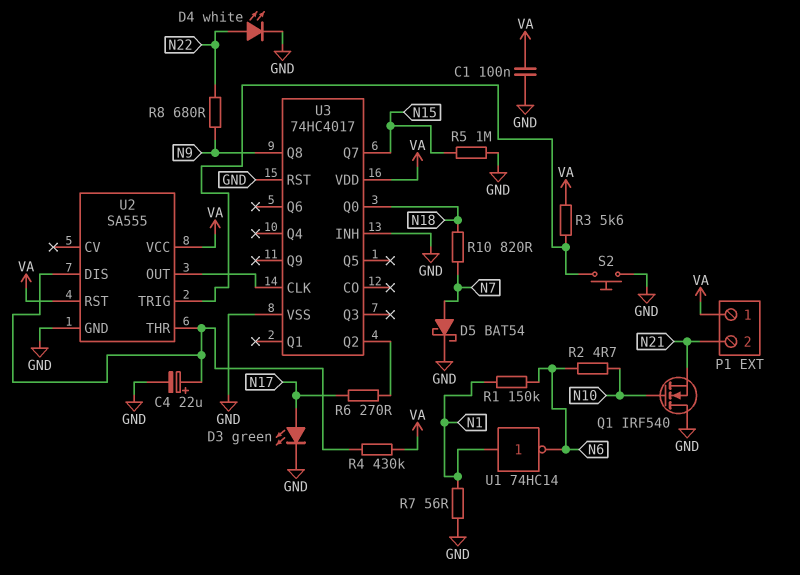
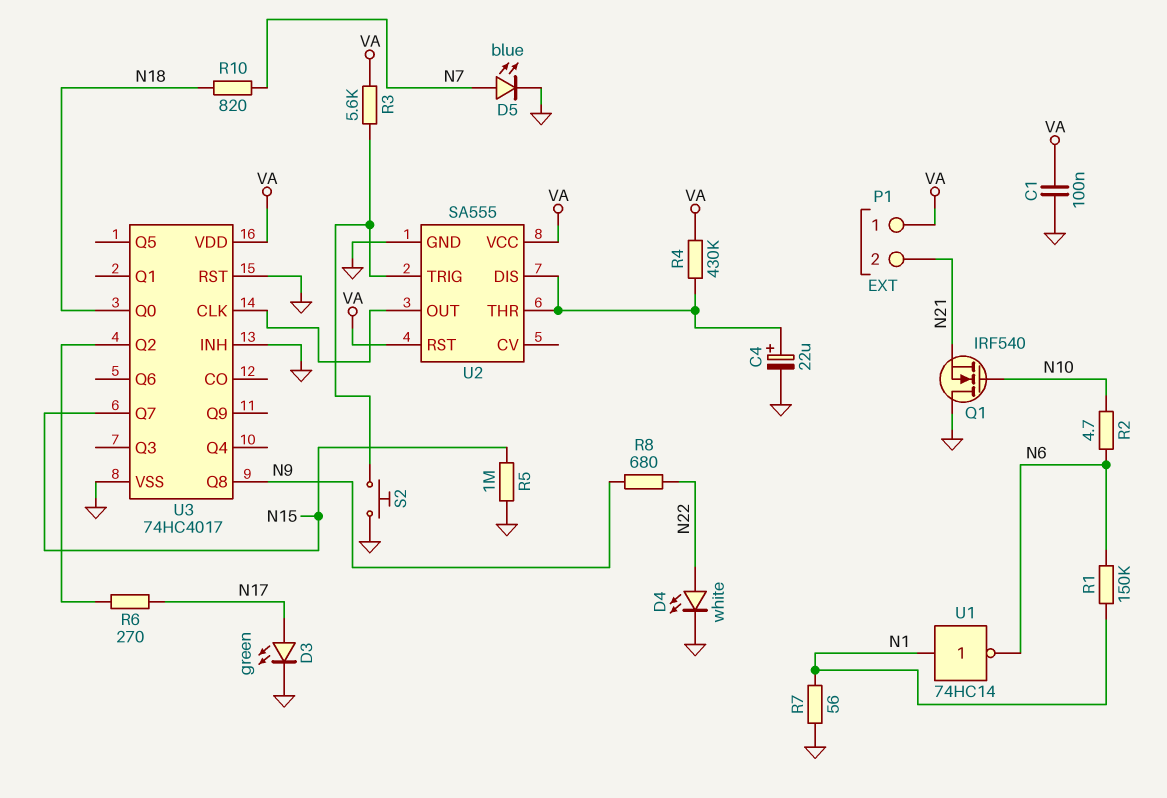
D5: schottky BAT54 (A N7, K GND) -> LED blue (A N7, K GND)

